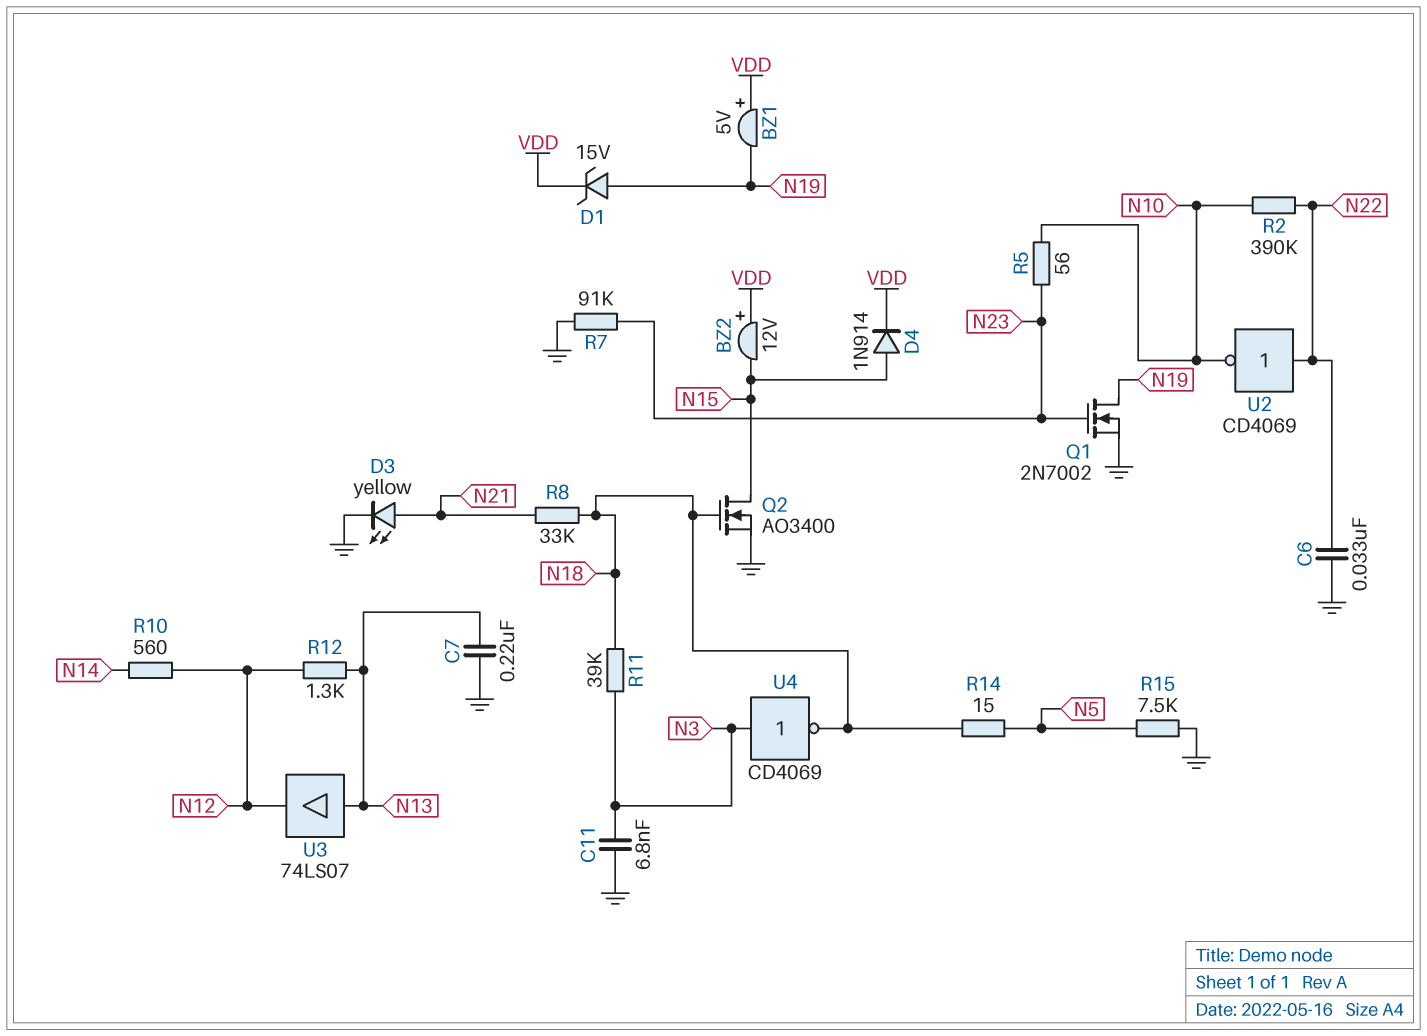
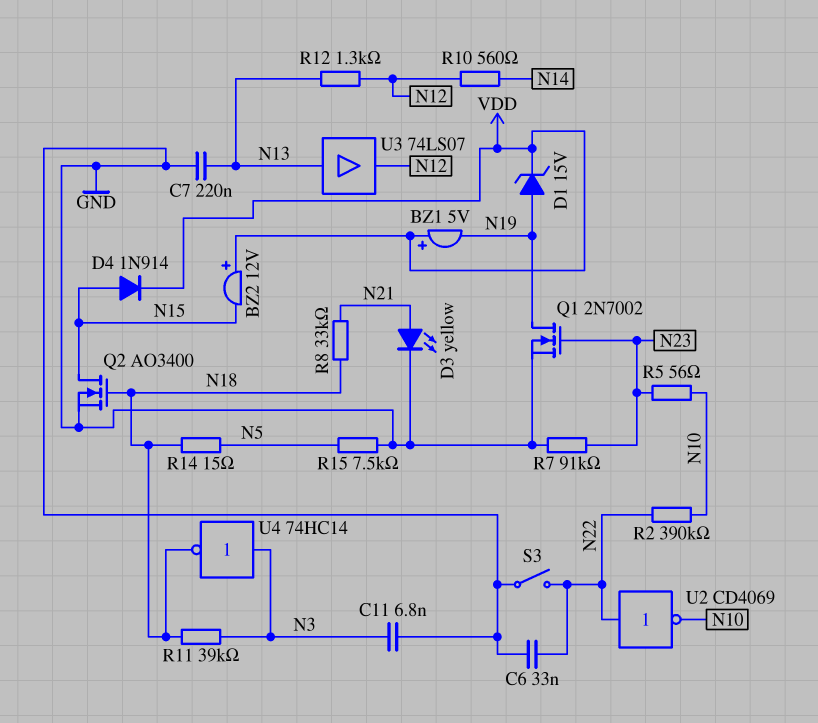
S3: none -> switch (GND, N22)
U4: NOT CD4069 (in N3, out N18) -> NOT 74HC14 (in N3, out N18)

